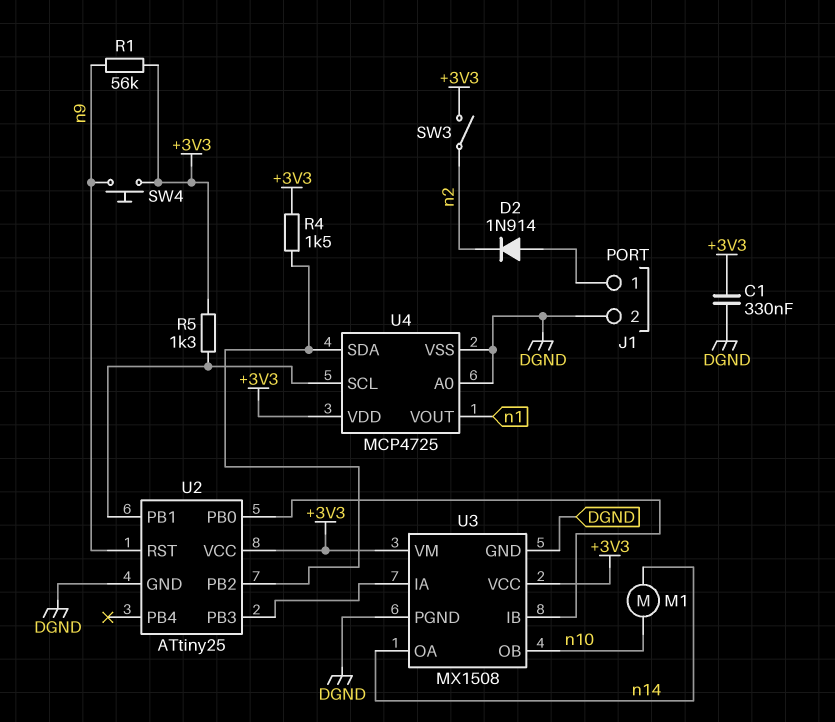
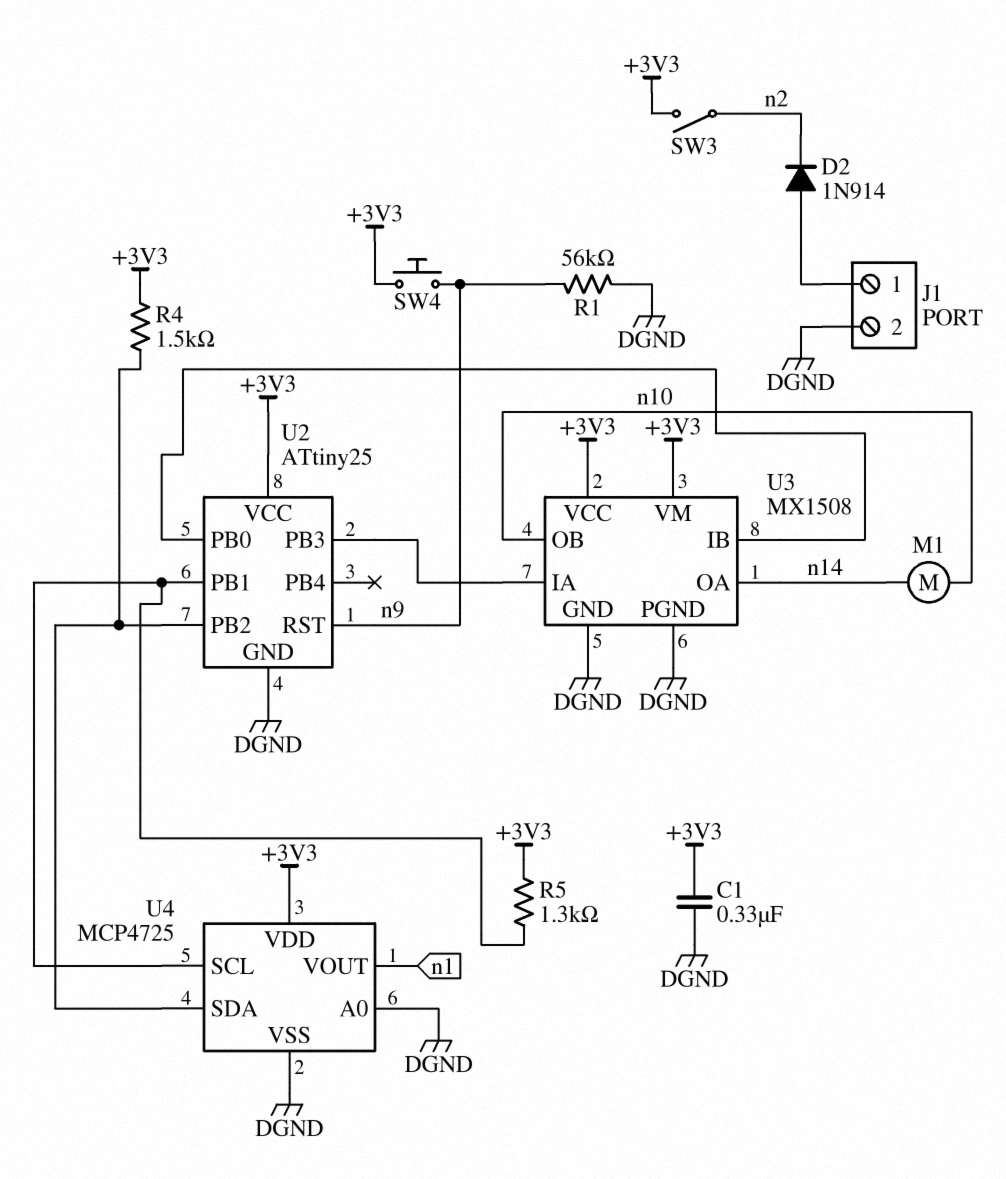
R1: 56k (+3V3, n9) -> 56k (DGND, n9)

